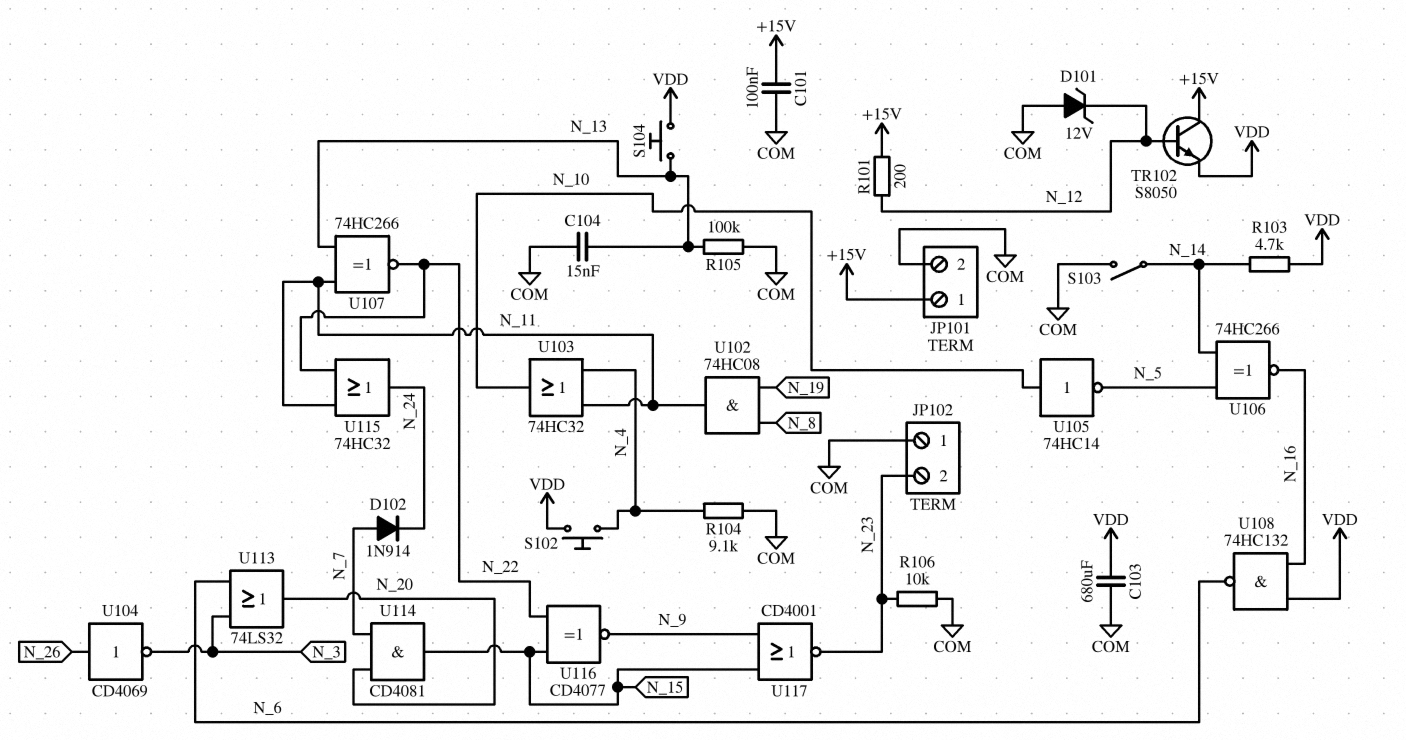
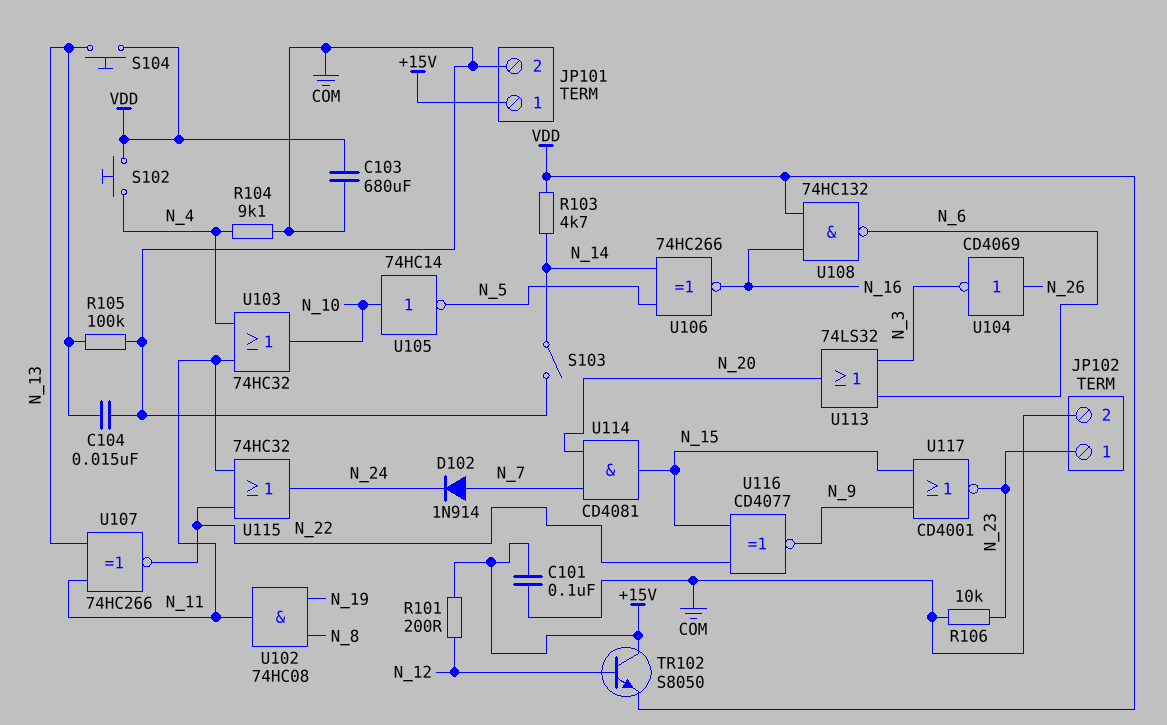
D101: zener 12V (A COM, K N_12) -> none
JP102 pin 1: COM -> N_23
JP102 pin 2: N_23 -> COM

